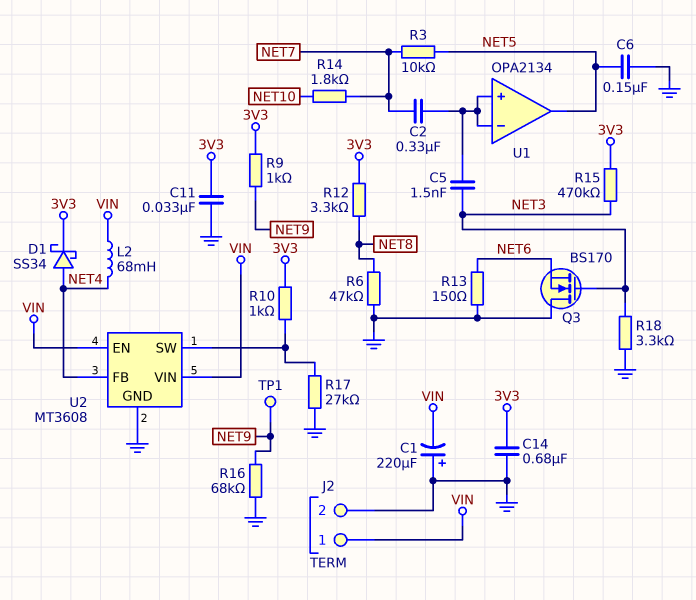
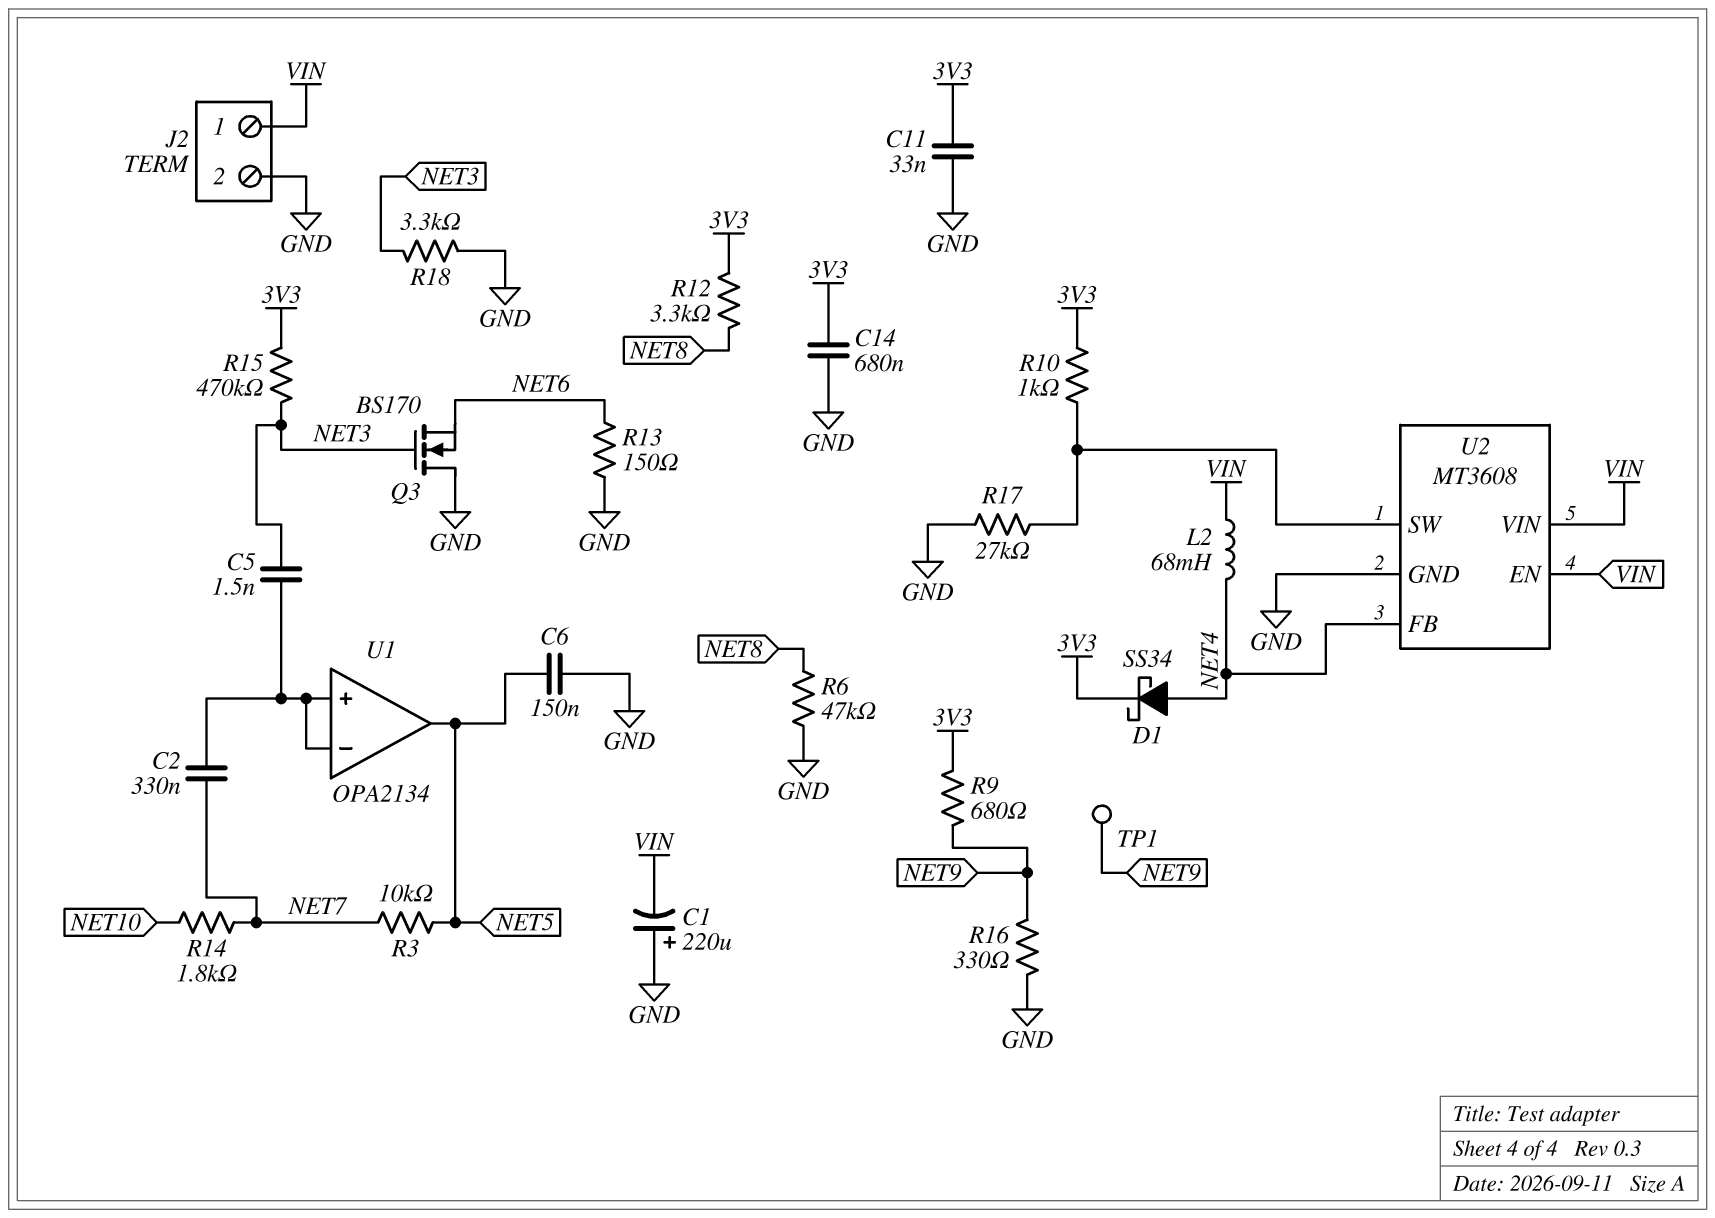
R9: 1k (3V3, NET9) -> 680 (3V3, NET9)
R16: 68k (GND, NET9) -> 330 (GND, NET9)

